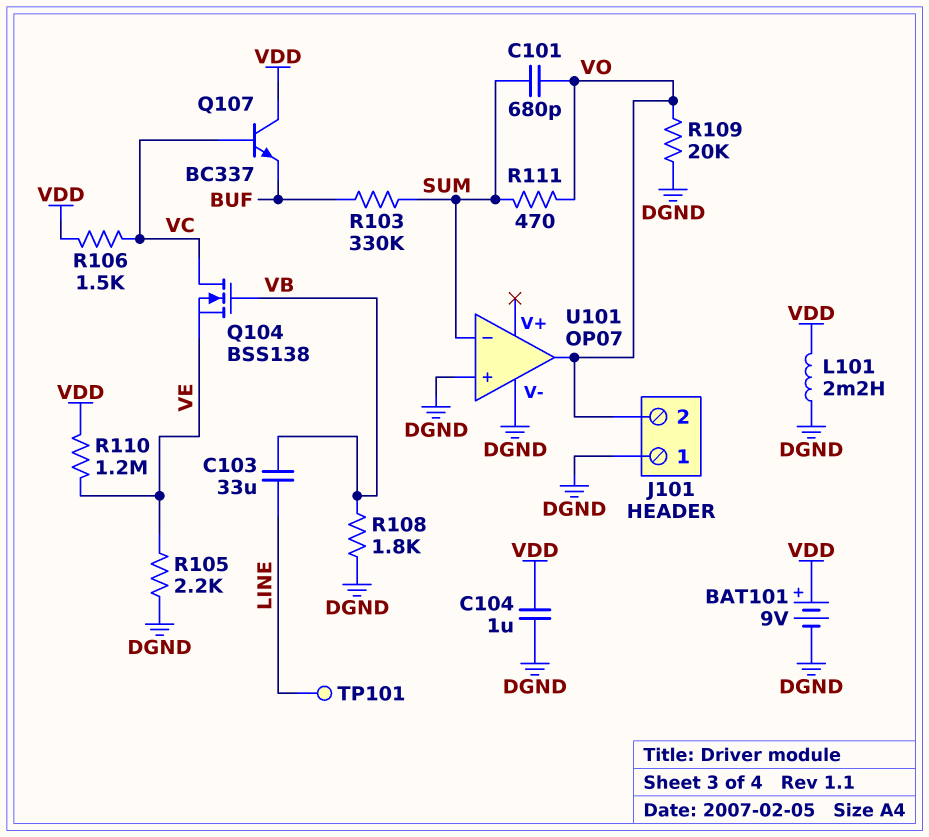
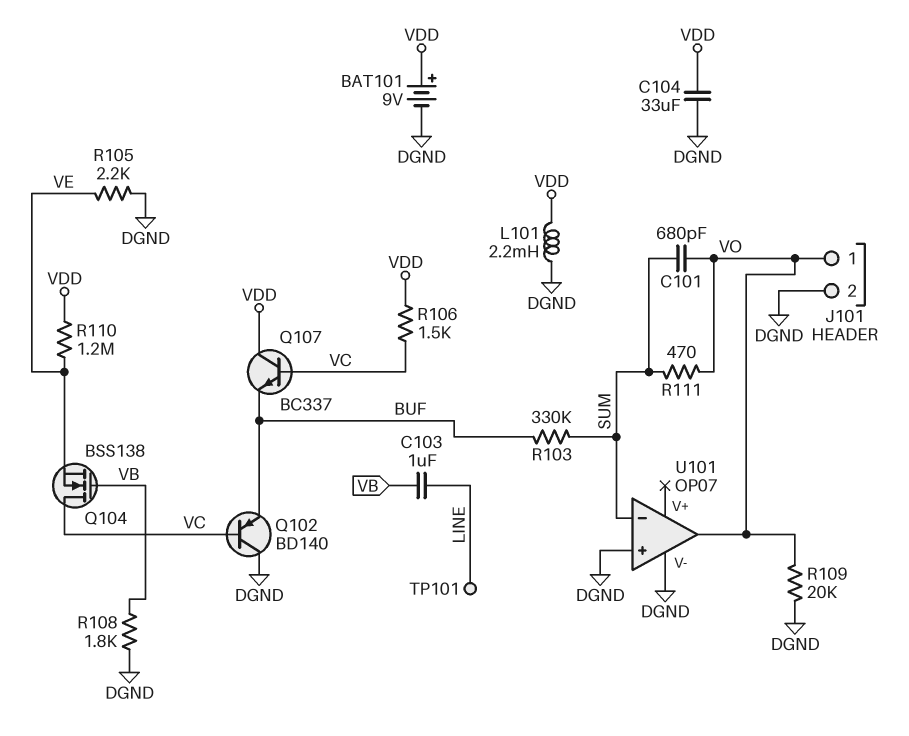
C103: 33uF (LINE, VB) -> 1uF (LINE, VB)
C104: 1uF (DGND, VDD) -> 33uF (DGND, VDD)
J101 pin 1: DGND -> VO
J101 pin 2: VO -> DGND
Q102: none -> PNP BD140 (B VC, C DGND, E BUF)

